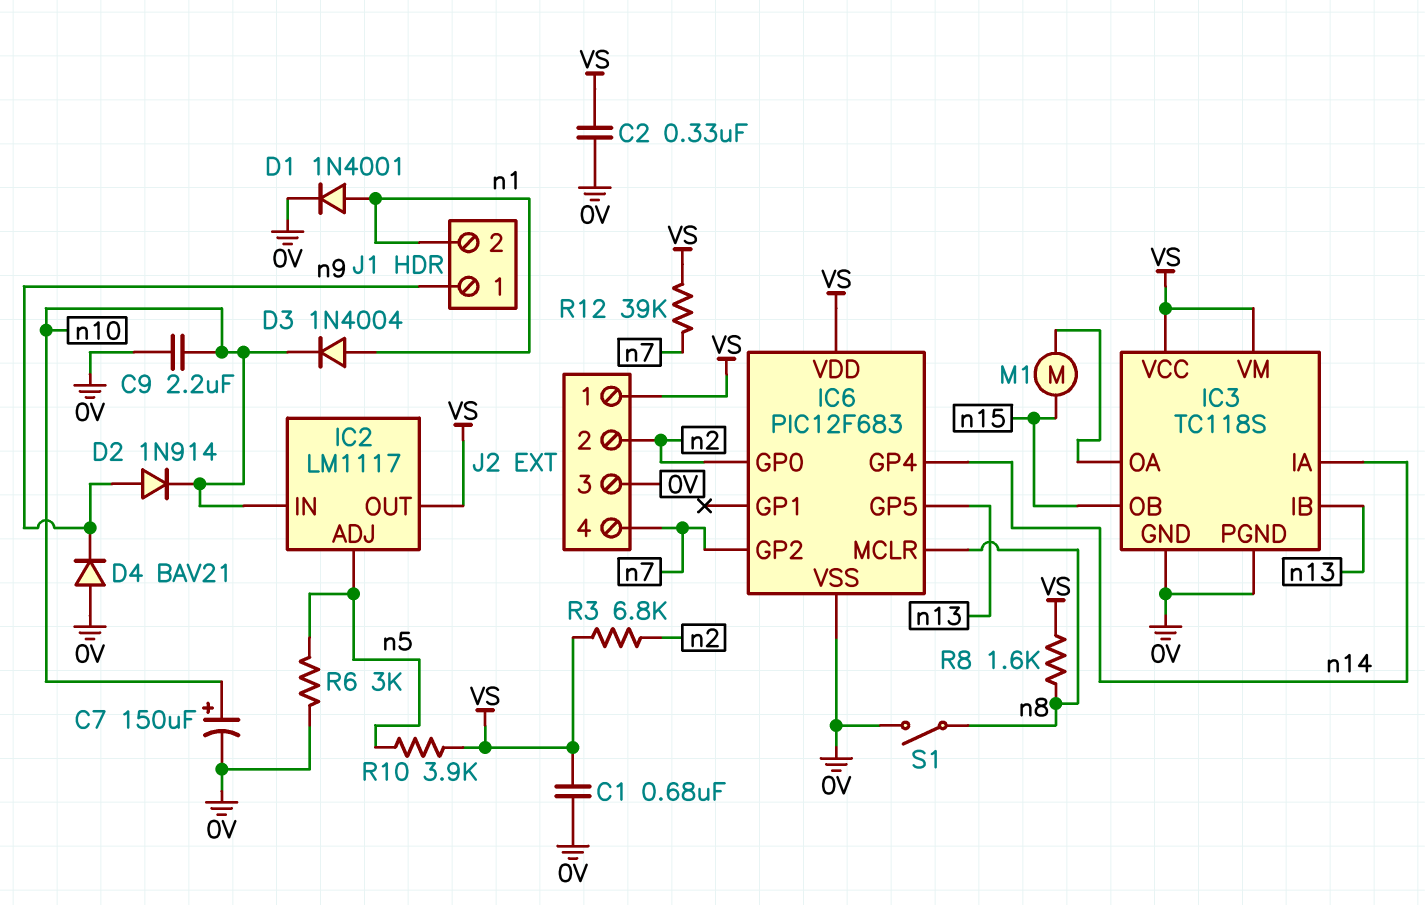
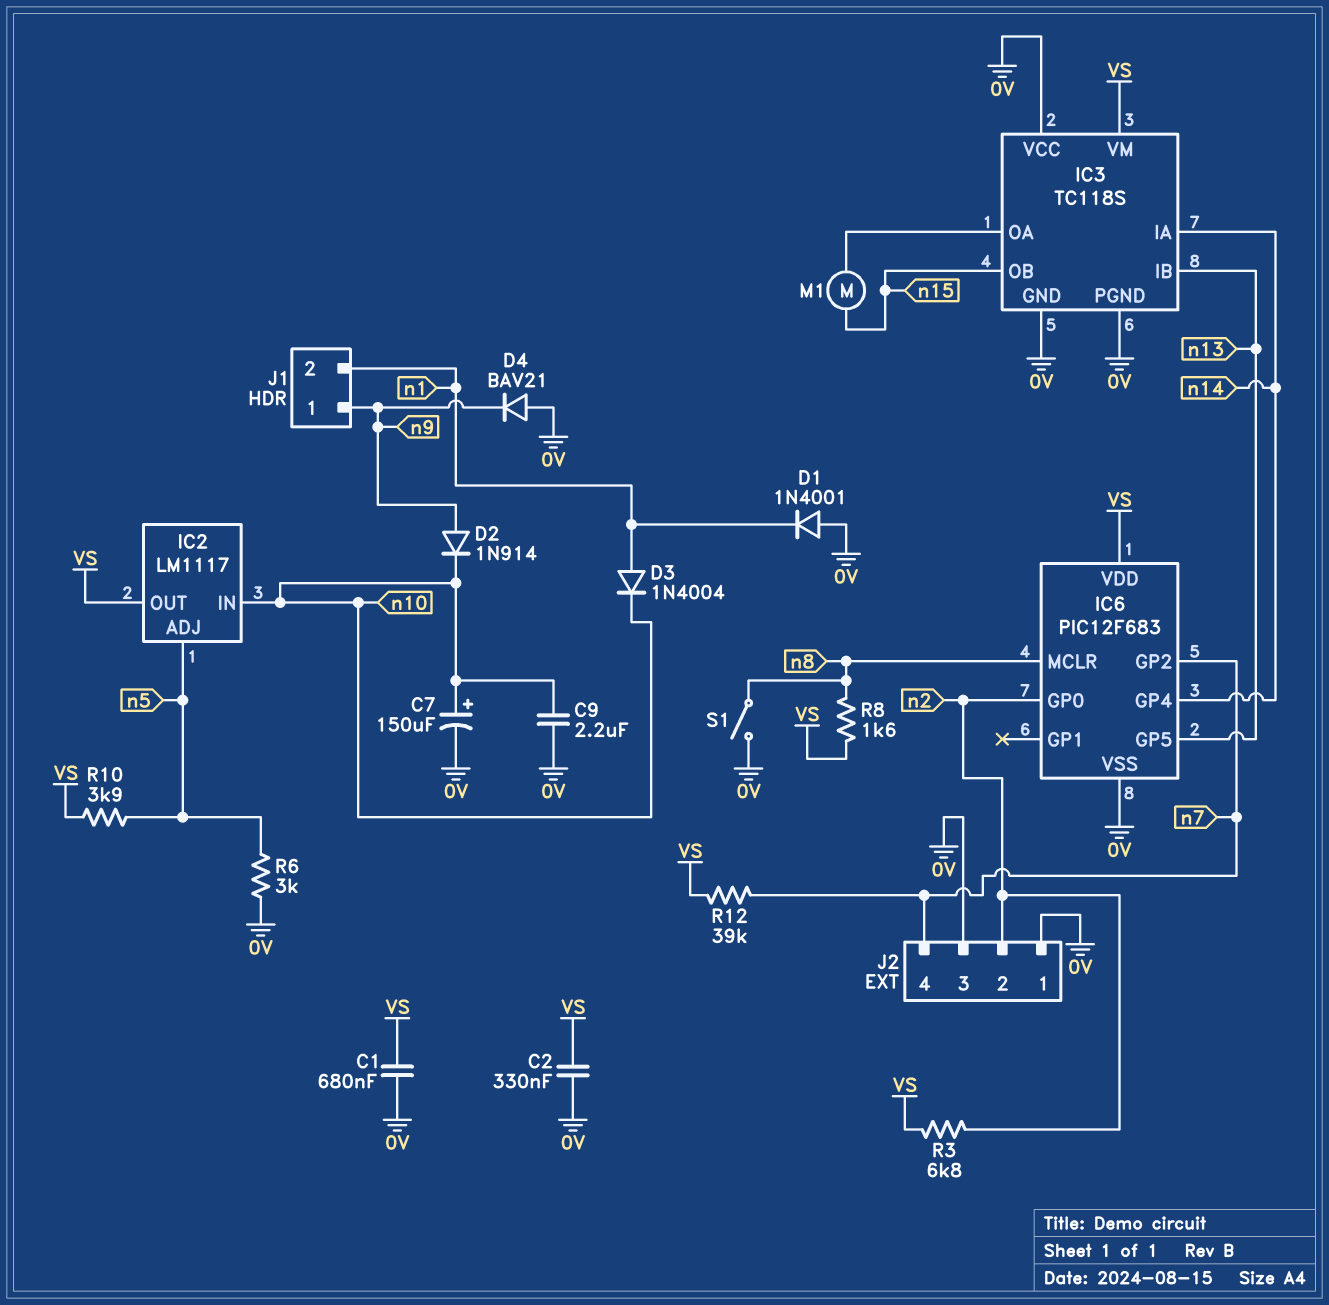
D1: diode 1N4001 (A n1, K 0V) -> diode 1N4001 (A 0V, K n1)
IC3 pin VCC: VS -> 0V
J2 pin 1: VS -> 0V

